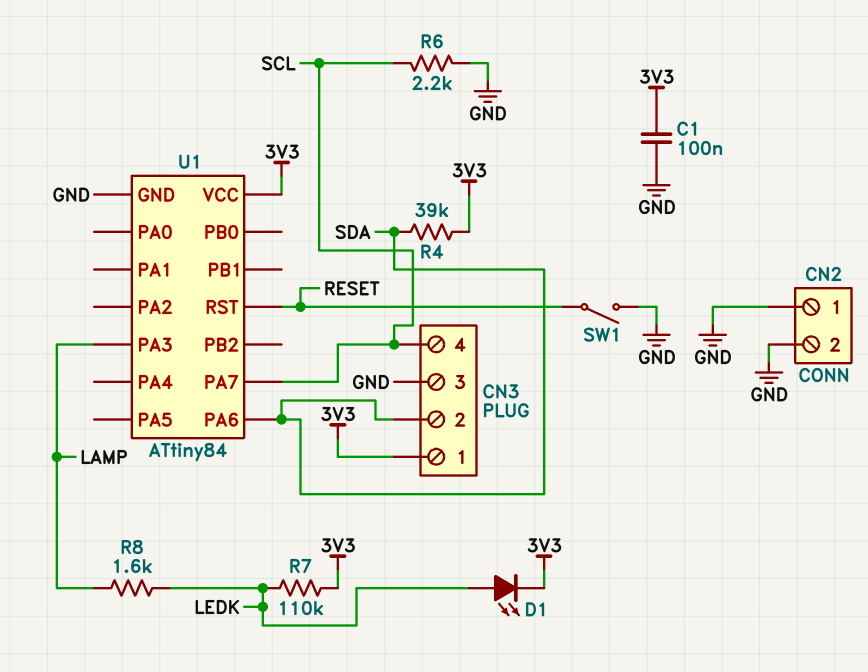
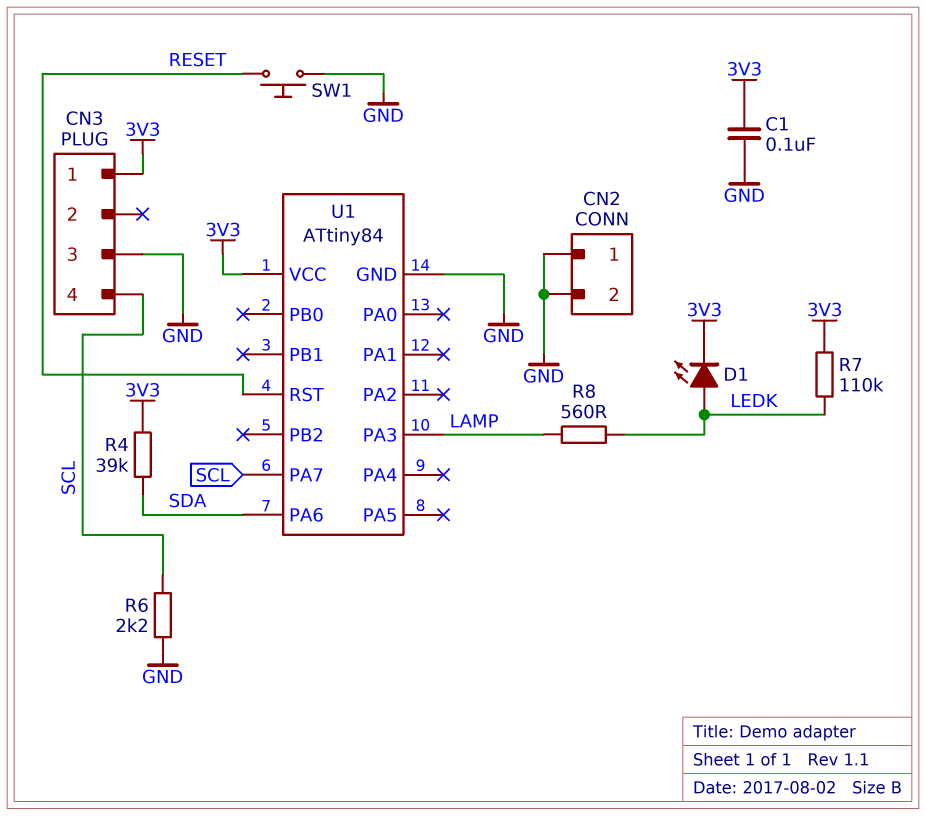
CN3 pin 2: SDA -> none
R8: 1.6k (LAMP, LEDK) -> 560 (LAMP, LEDK)
SW1: switch (GND, RESET) -> button (GND, RESET)

